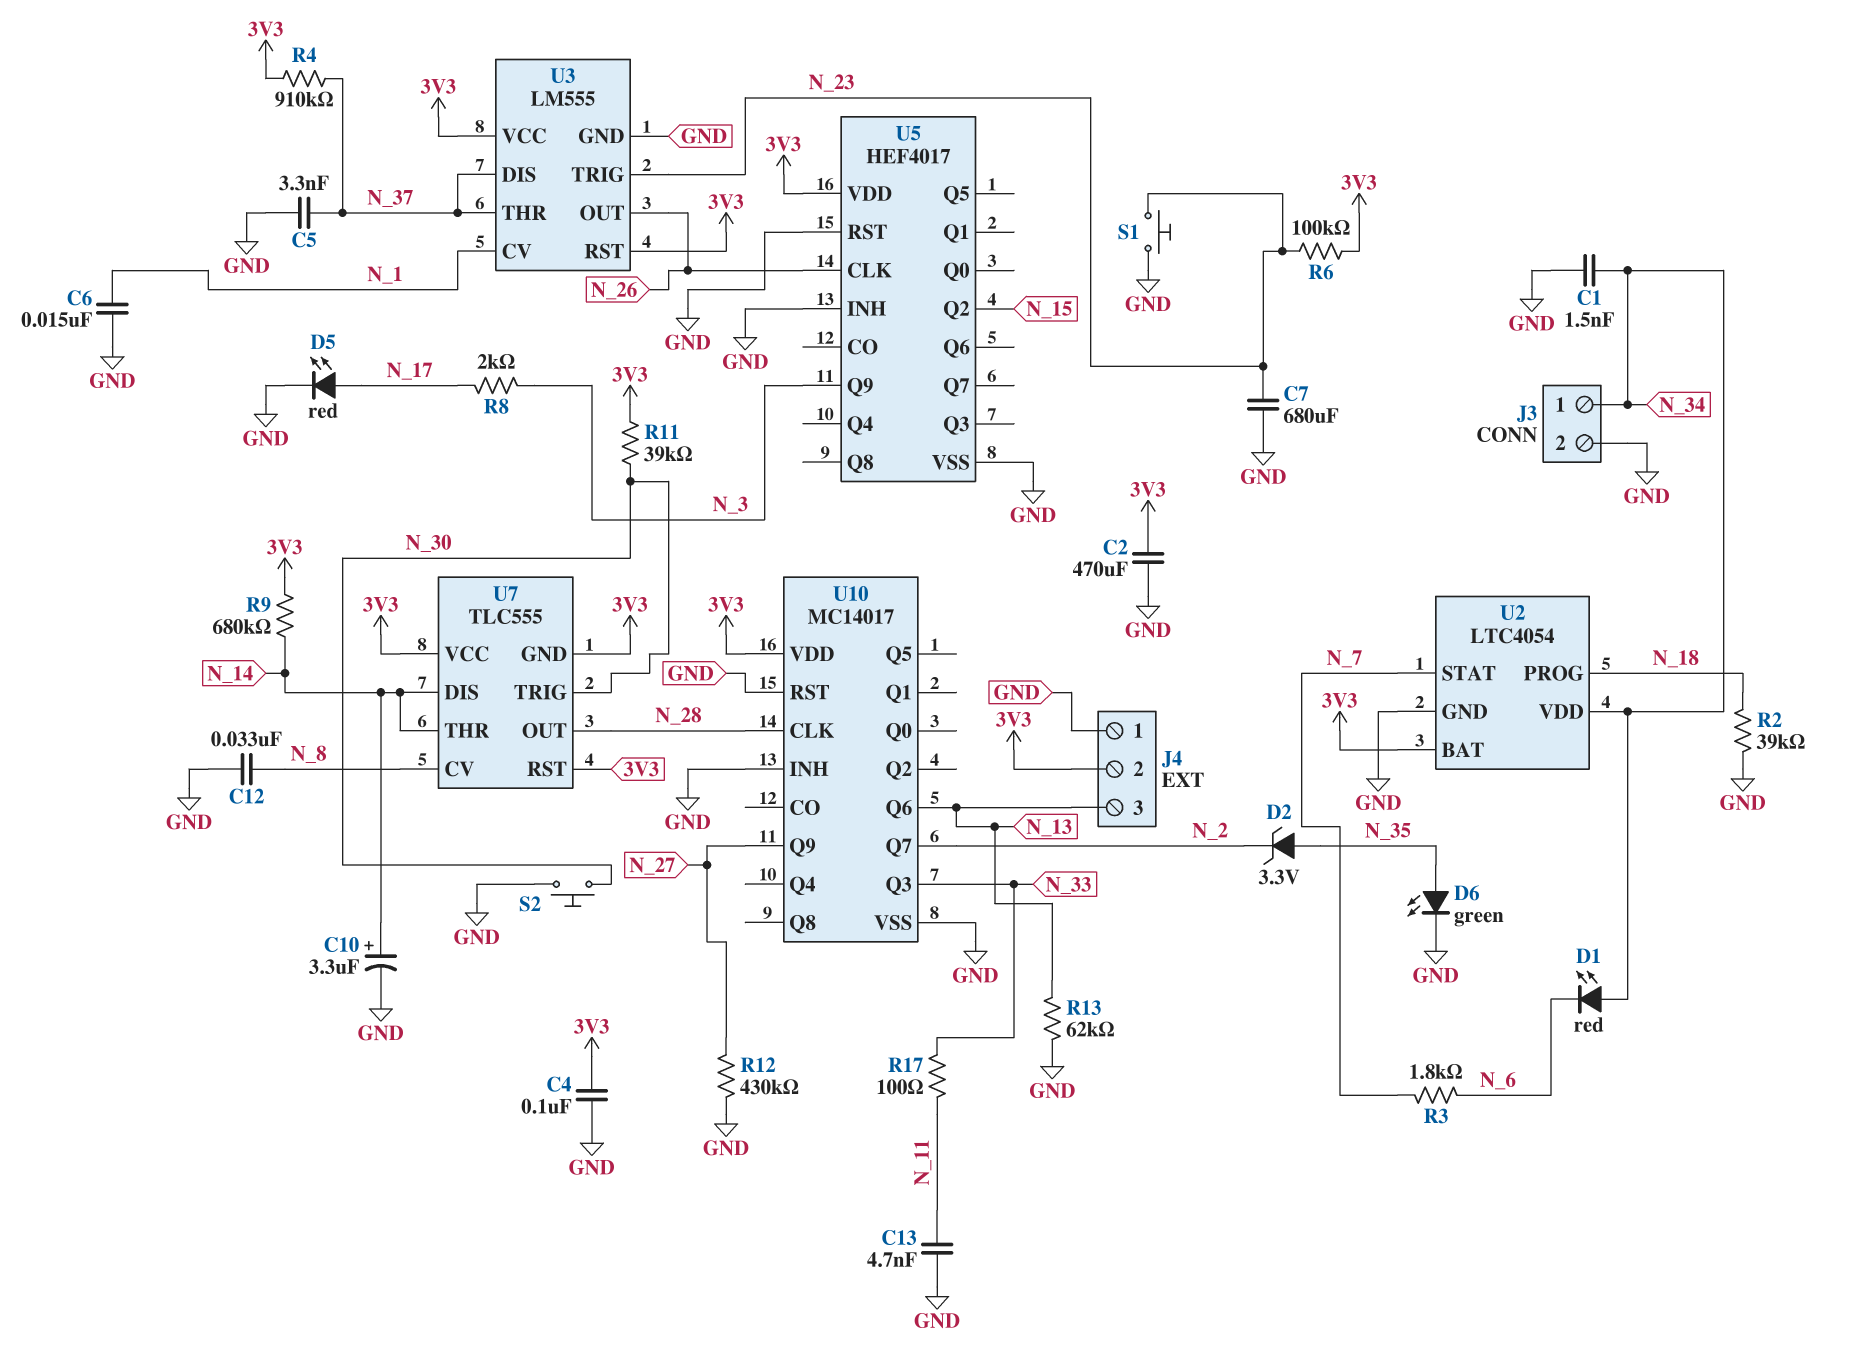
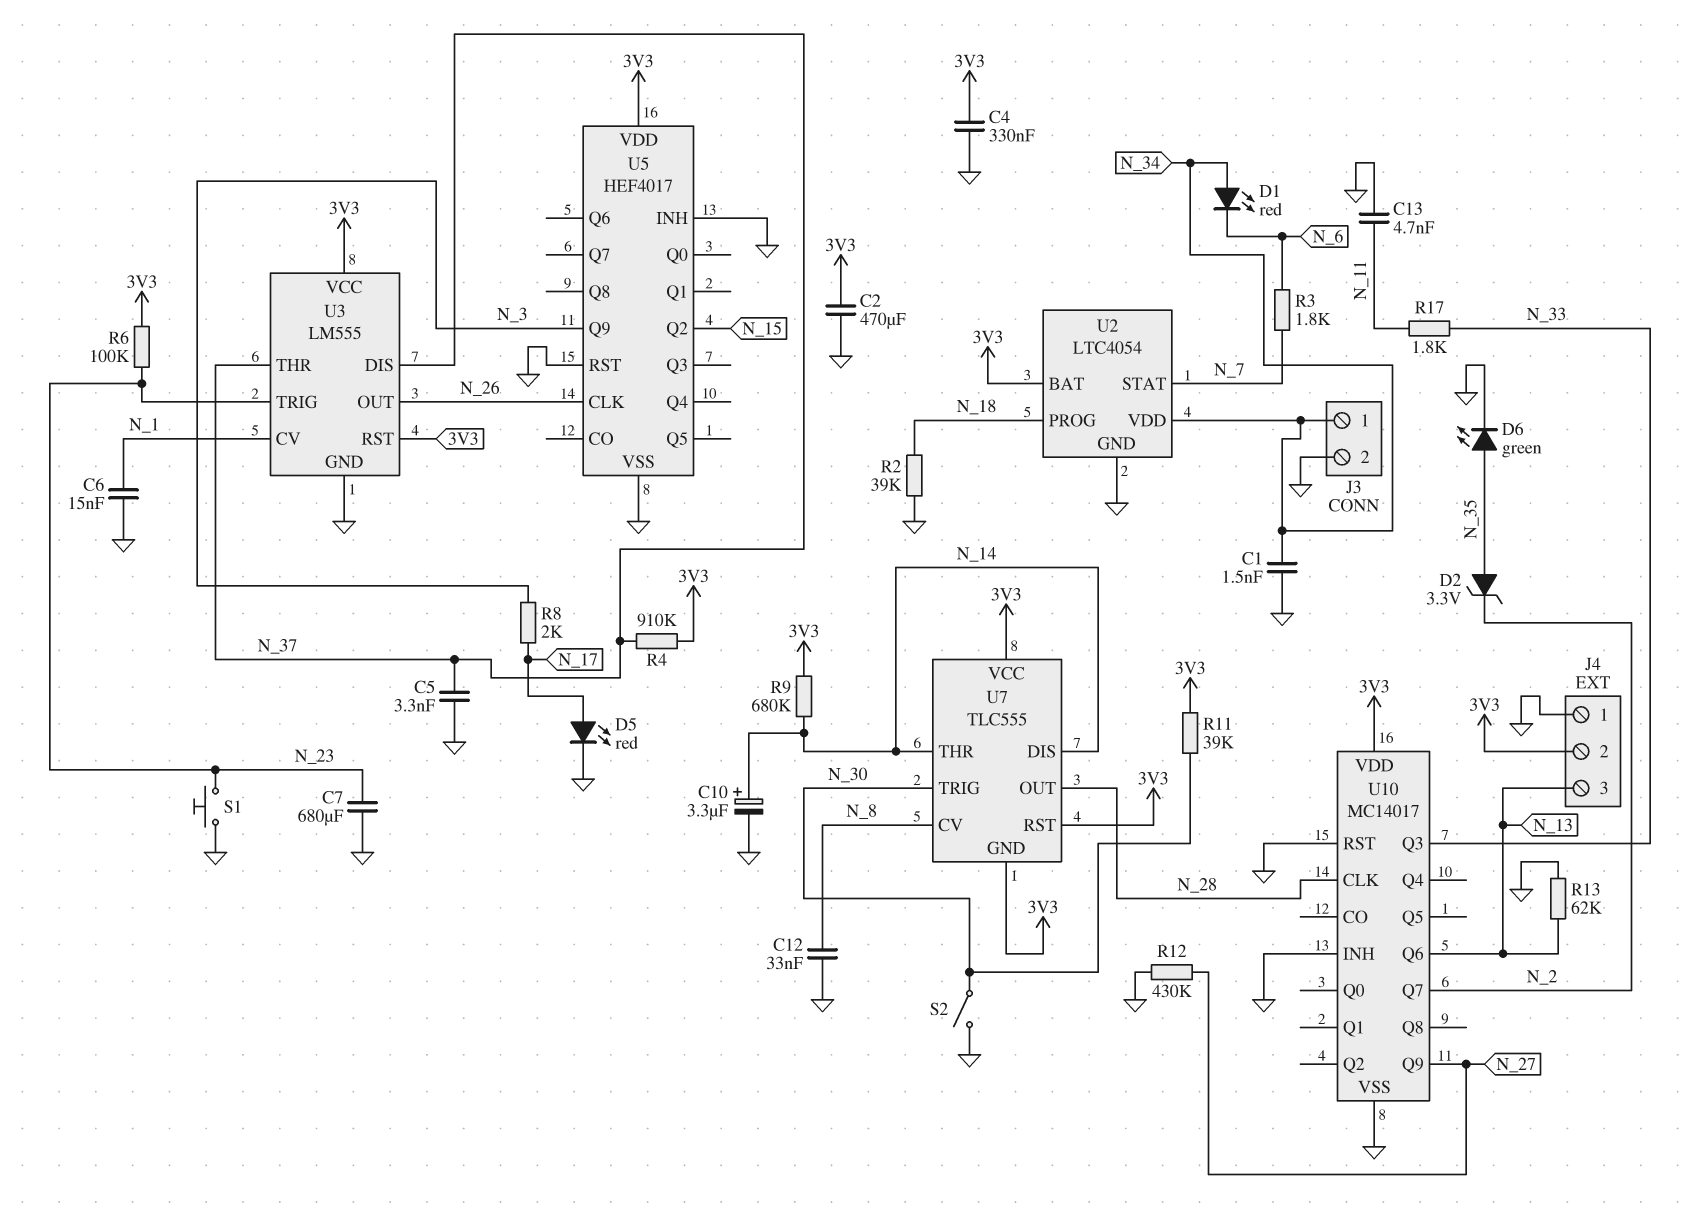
C4: 100nF (3V3, GND) -> 330nF (3V3, GND)
R17: 100 (N_11, N_33) -> 1.8k (N_11, N_33)
S2: button (GND, N_30) -> switch (GND, N_30)

